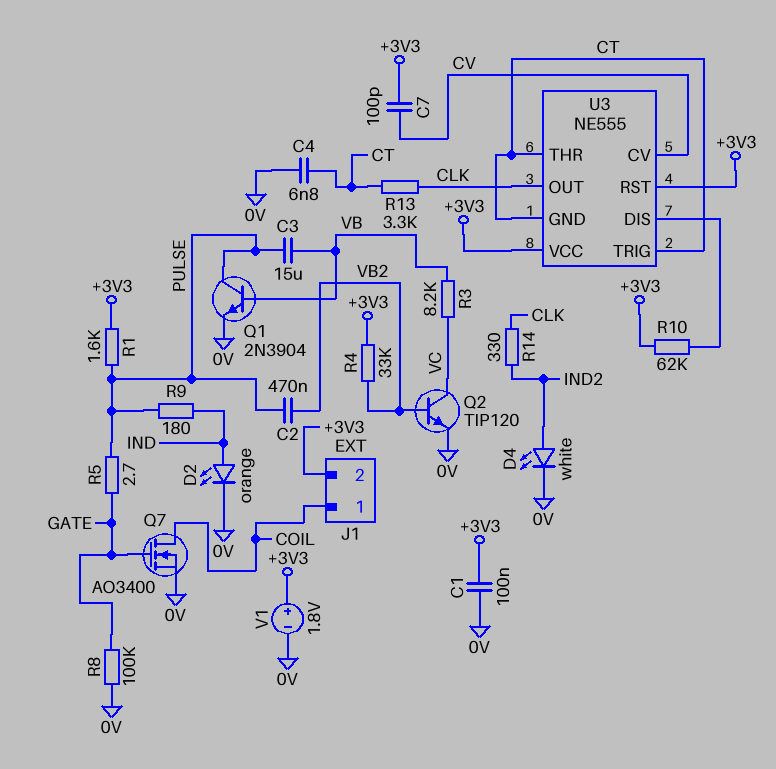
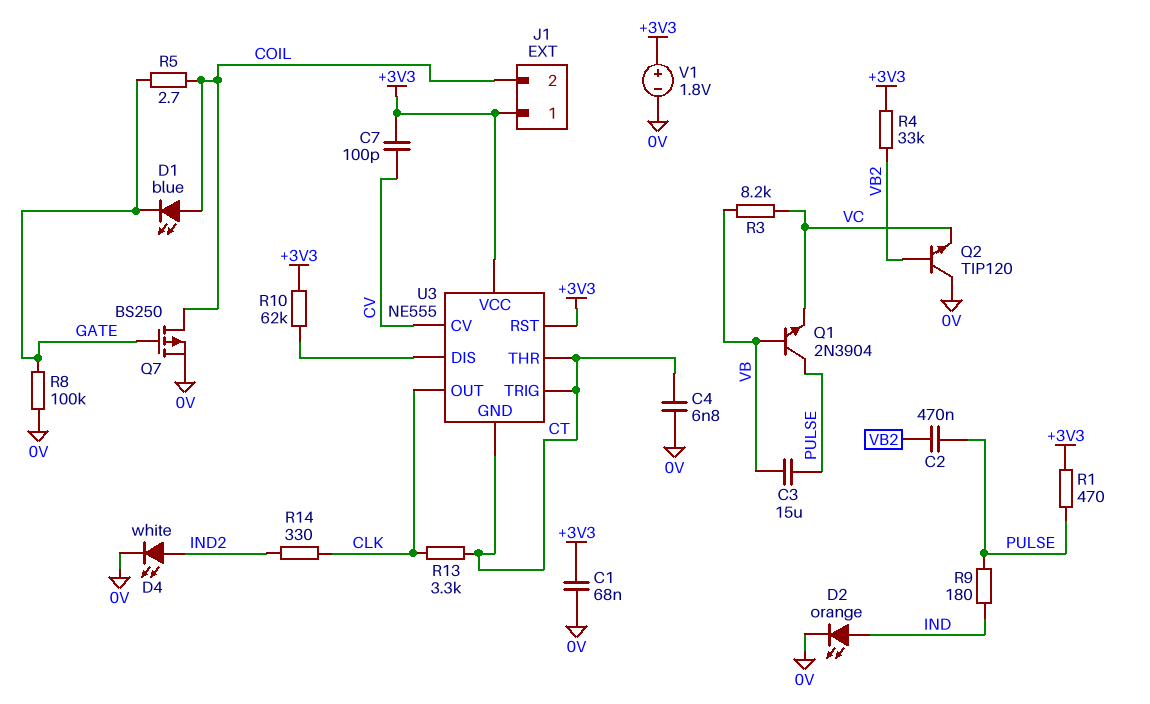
C1: 100nF (+3V3, 0V) -> 68nF (+3V3, 0V)
D1: none -> LED blue (A COIL, K GATE)
J1 pin 1: COIL -> +3V3
J1 pin 2: +3V3 -> COIL
Q1: NPN 2N3904 (B VB, C PULSE, E 0V) -> NPN 2N3904 (B VB, C PULSE, E VC)
Q2: NPN TIP120 (B VB2, C VC, E 0V) -> NPN TIP120 (B VB2, C 0V, E VC)
Q7: NMOS AO3400 (G GATE, D COIL, S 0V) -> PMOS BS250 (G GATE, D COIL, S 0V)
R1: 1.6k (+3V3, PULSE) -> 470 (+3V3, PULSE)
R5: 2.7 (GATE, PULSE) -> 2.7 (COIL, GATE)

